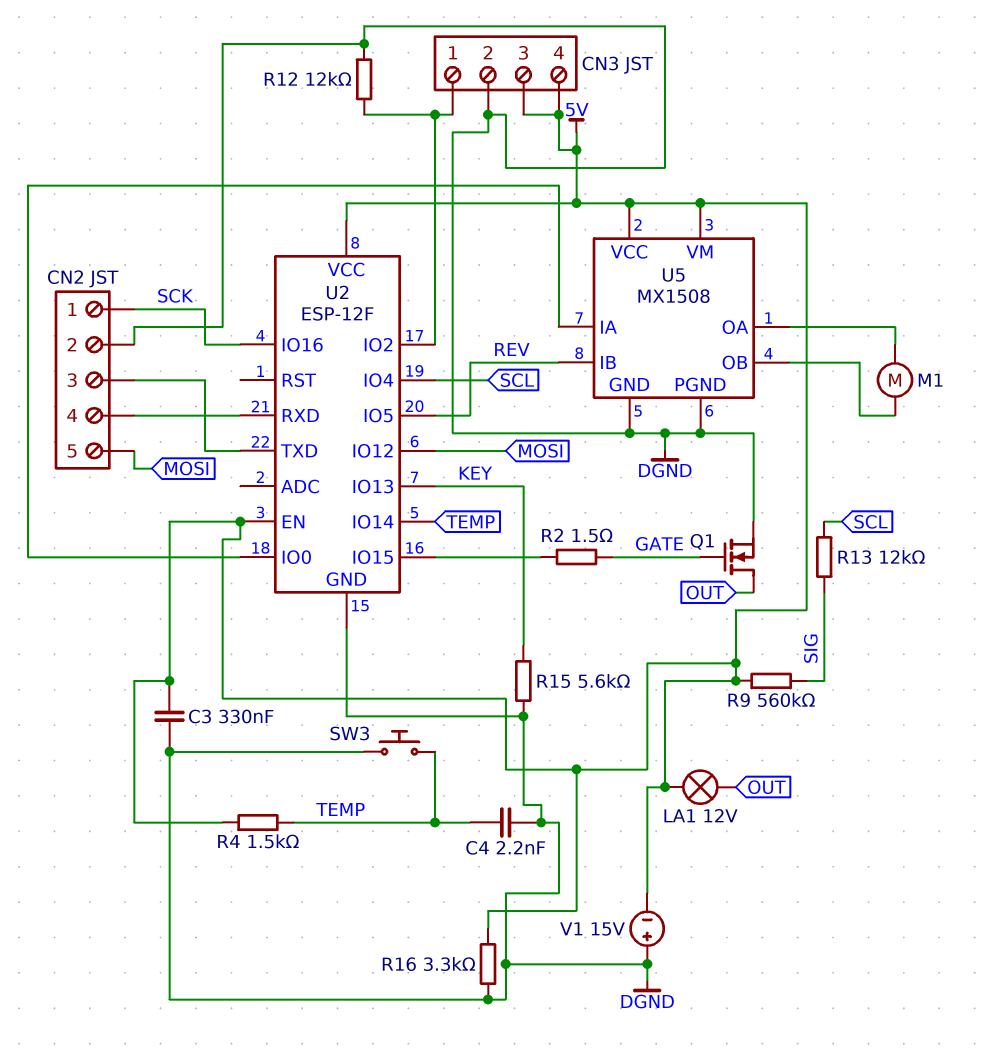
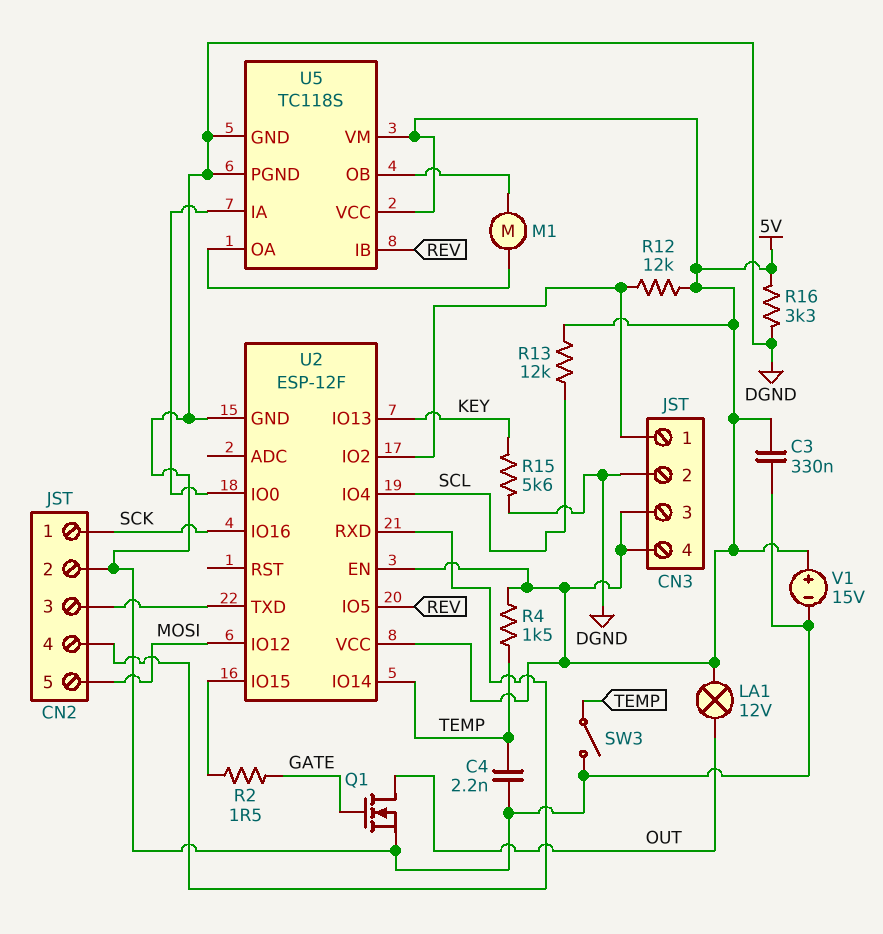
R9: 560k (5V, SIG) -> none
R12: 12k (CN3/1, DGND) -> 12k (5V, CN3/1)
R13: 12k (SCL, SIG) -> 12k (5V, SCL)
SW3: button (DGND, TEMP) -> switch (DGND, TEMP)
U5: MX1508 -> TC118S
V1: 15V (plus DGND, minus 5V) -> 15V (plus 5V, minus DGND)

